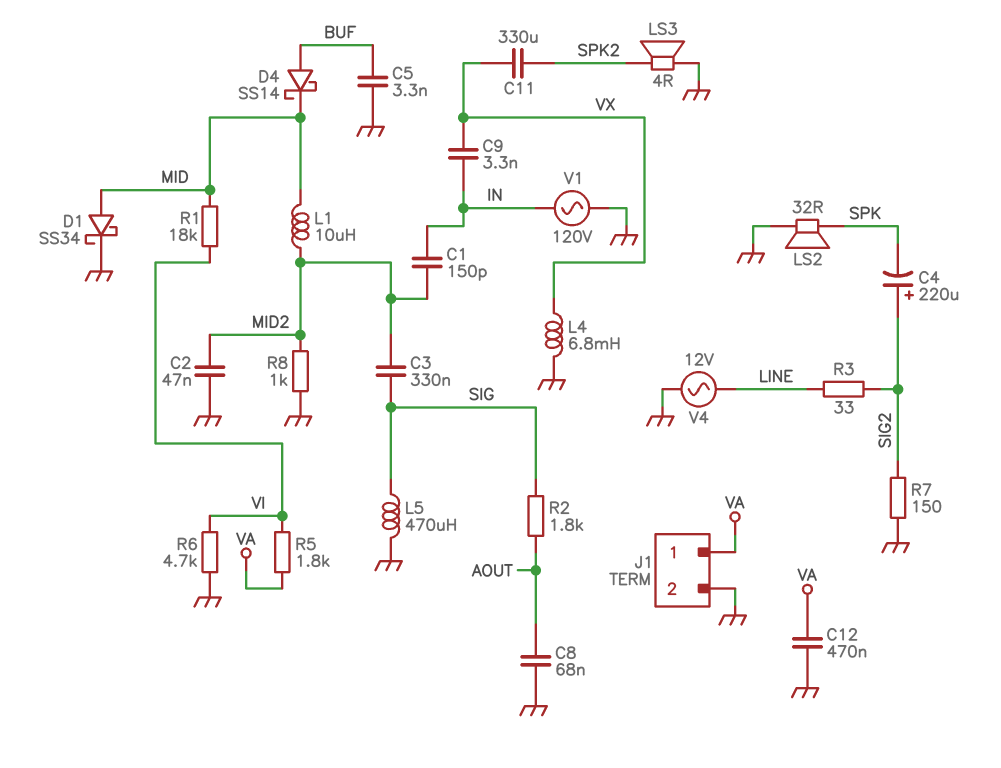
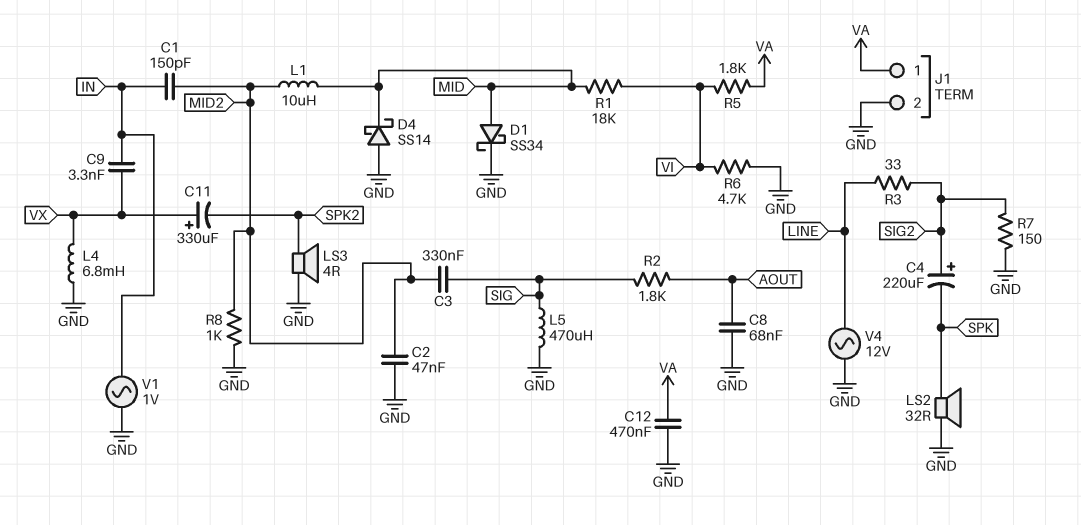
C5: 3.3nF (BUF, GND) -> none
C11: 330uF (SPK2, VX) -> 330uF (plus VX, minus SPK2)
D4: schottky SS14 (A BUF, K MID) -> schottky SS14 (A GND, K MID)
V1: AC 120V (GND, IN) -> AC 1V (GND, IN)

